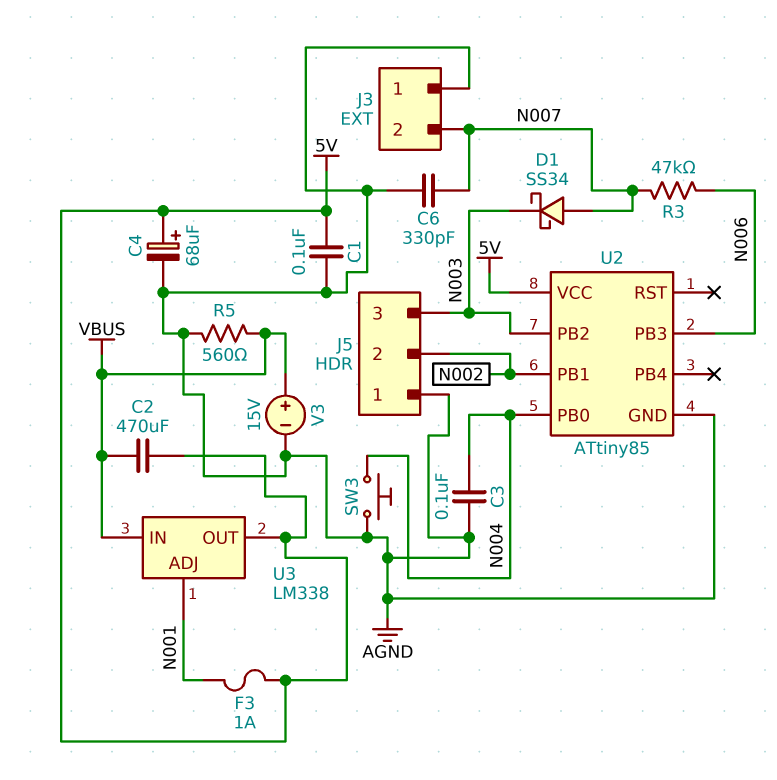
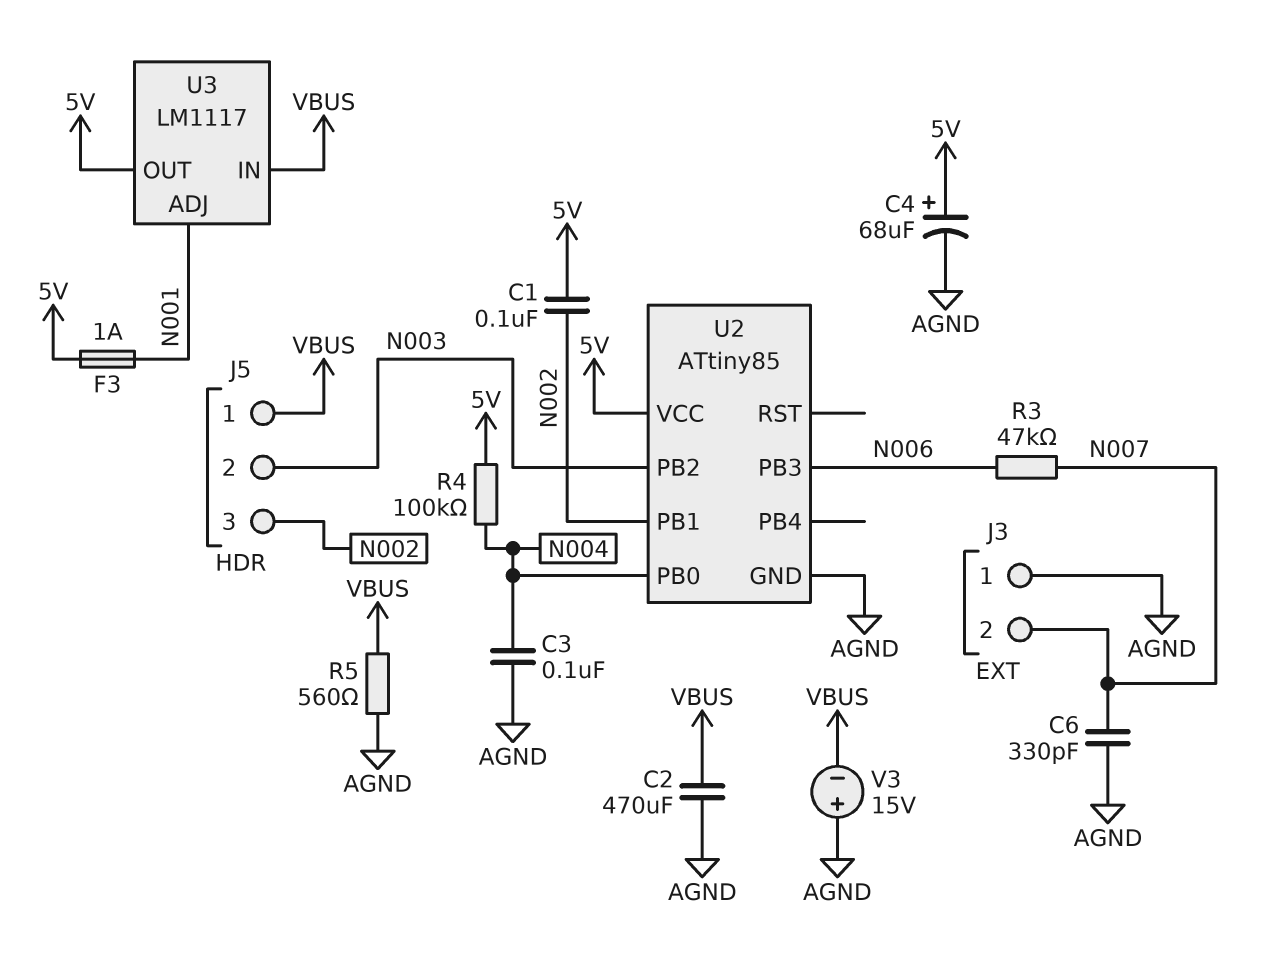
C1: 100nF (5V, AGND) -> 100nF (5V, N002)
C2: 470uF (5V, VBUS) -> 470uF (AGND, VBUS)
D1: schottky SS34 (A N007, K N003) -> none
J5 pin 1: AGND -> VBUS
J5 pin 2: N002 -> N003
J5 pin 3: N003 -> N002
R4: none -> 100k (5V, N004)
SW3: button (AGND, N004) -> none
U3: LM338 -> LM1117
V3: 15V (plus VBUS, minus AGND) -> 15V (plus AGND, minus VBUS)

